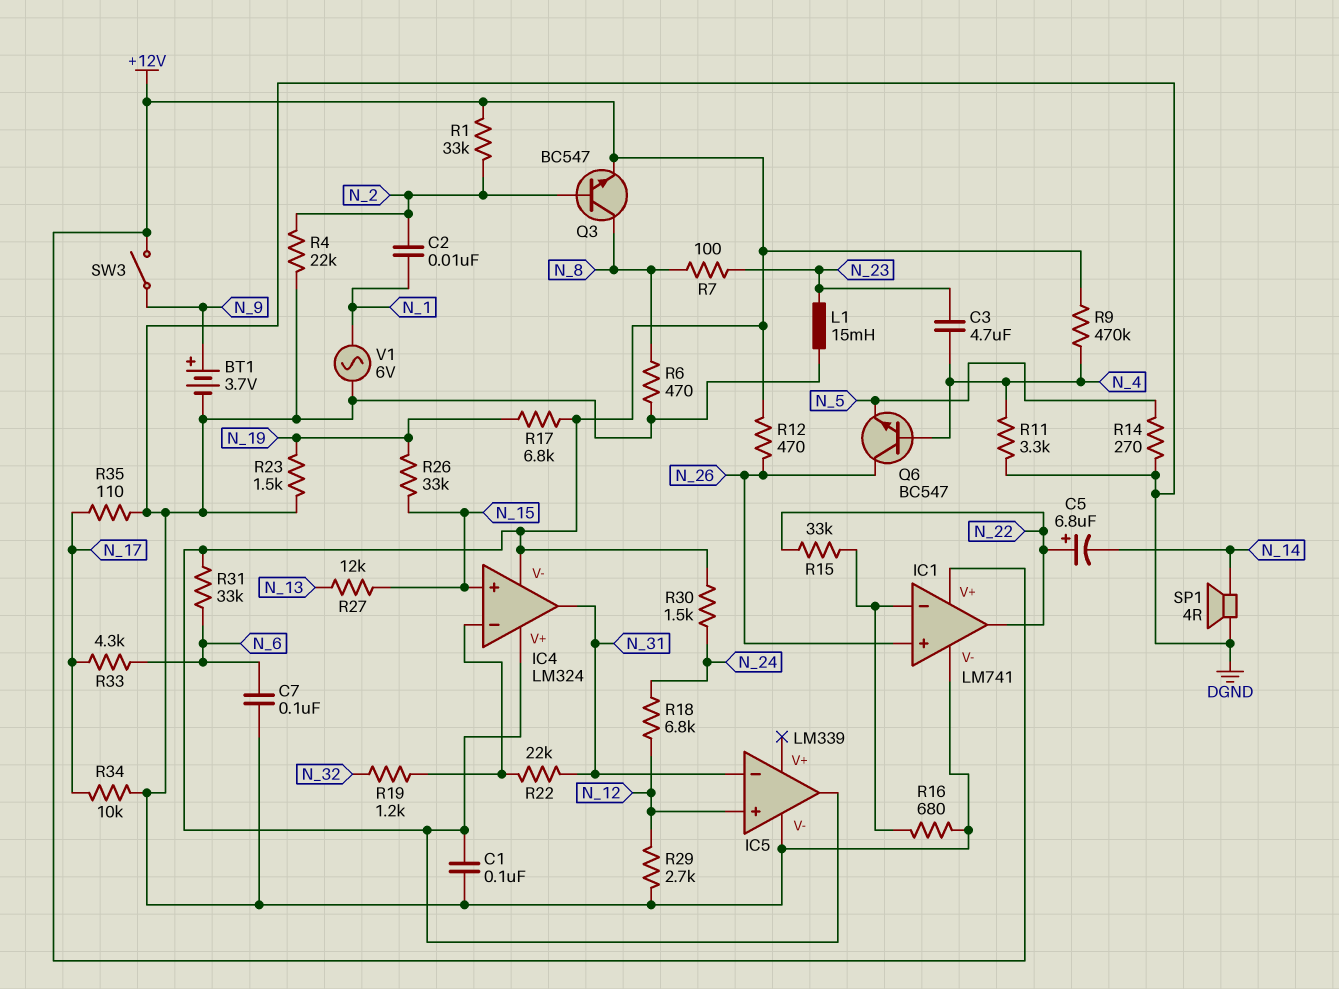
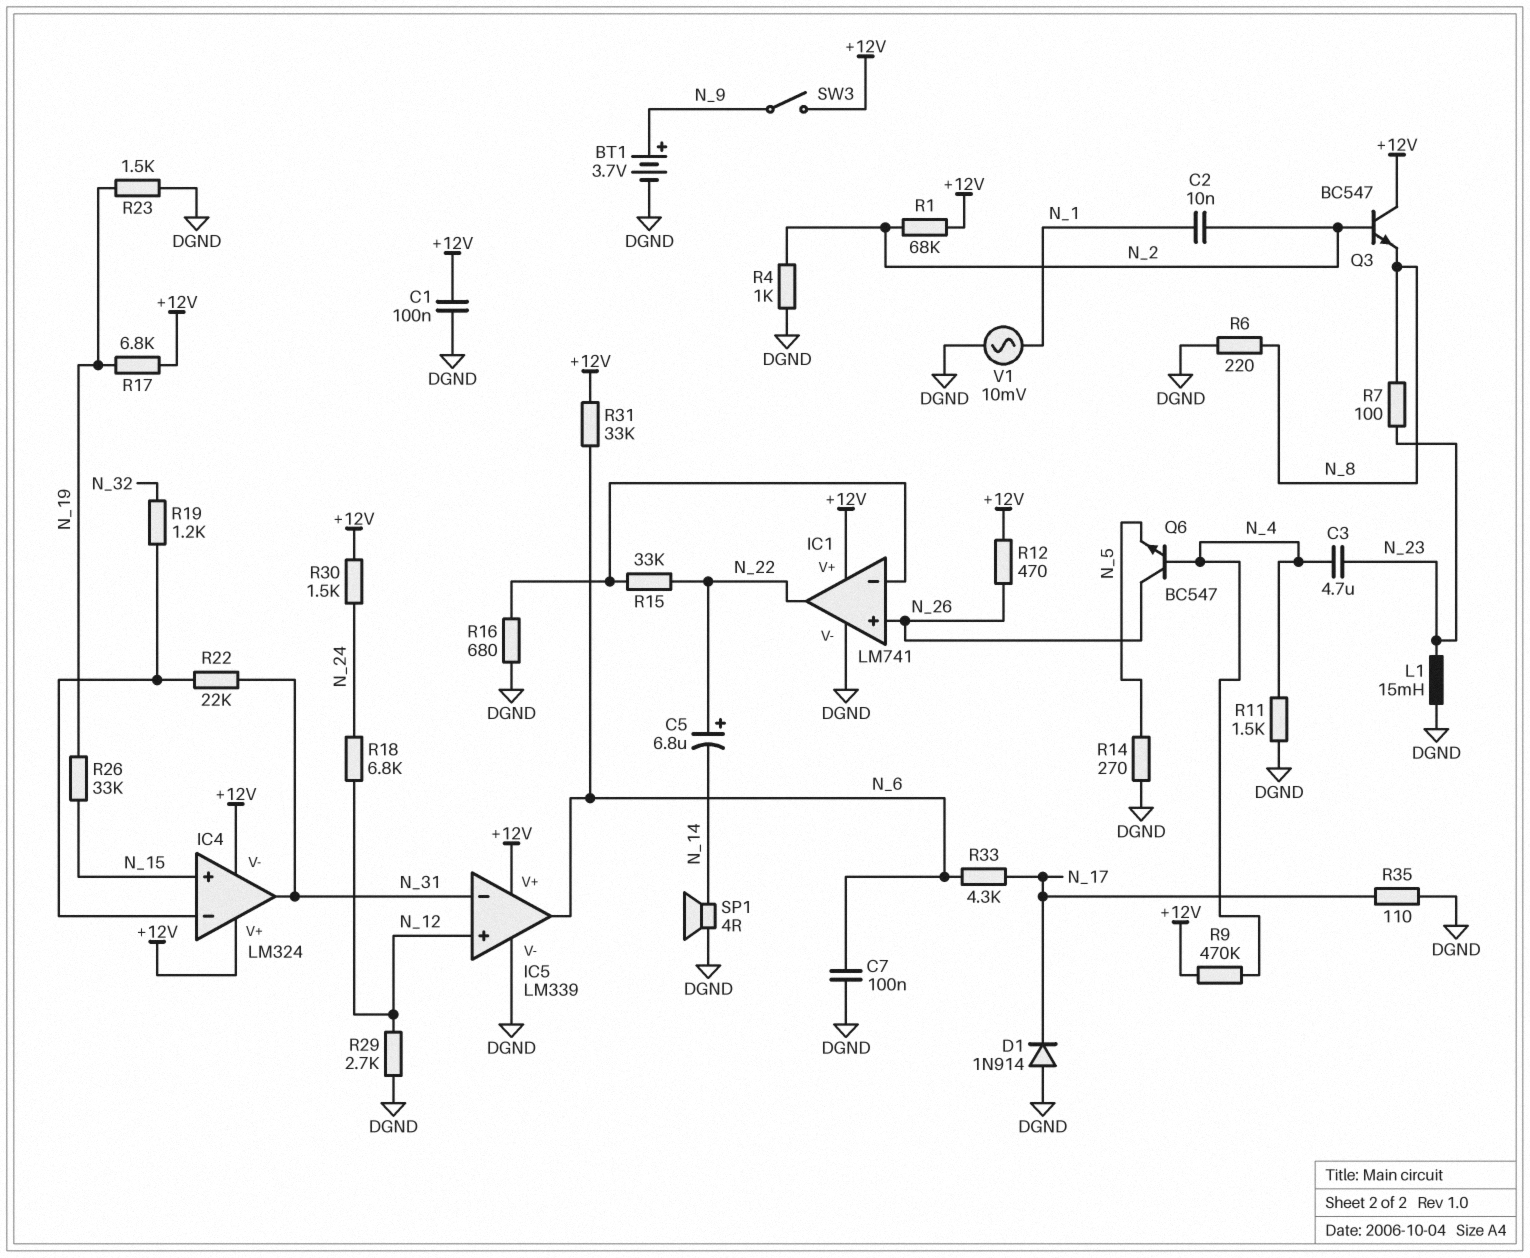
D1: none -> diode 1N914 (A DGND, K N_17)
IC5 pin V+: none -> +12V
IC5 pin out: +12V -> N_6
Q3: NPN BC547 (B N_2, C N_8, E +12V) -> NPN BC547 (B N_2, C +12V, E N_8)
R1: 33k (+12V, N_2) -> 68k (+12V, N_2)
R4: 22k (DGND, N_2) -> 1k (DGND, N_2)
R6: 470 (DGND, N_8) -> 220 (DGND, N_8)
R11: 3.3k (DGND, N_4) -> 1.5k (DGND, N_4)
R27: 12k (N_13, N_15) -> none
R34: 10k (DGND, N_17) -> none
V1: AC 6V (DGND, N_1) -> AC 10mV (DGND, N_1)

